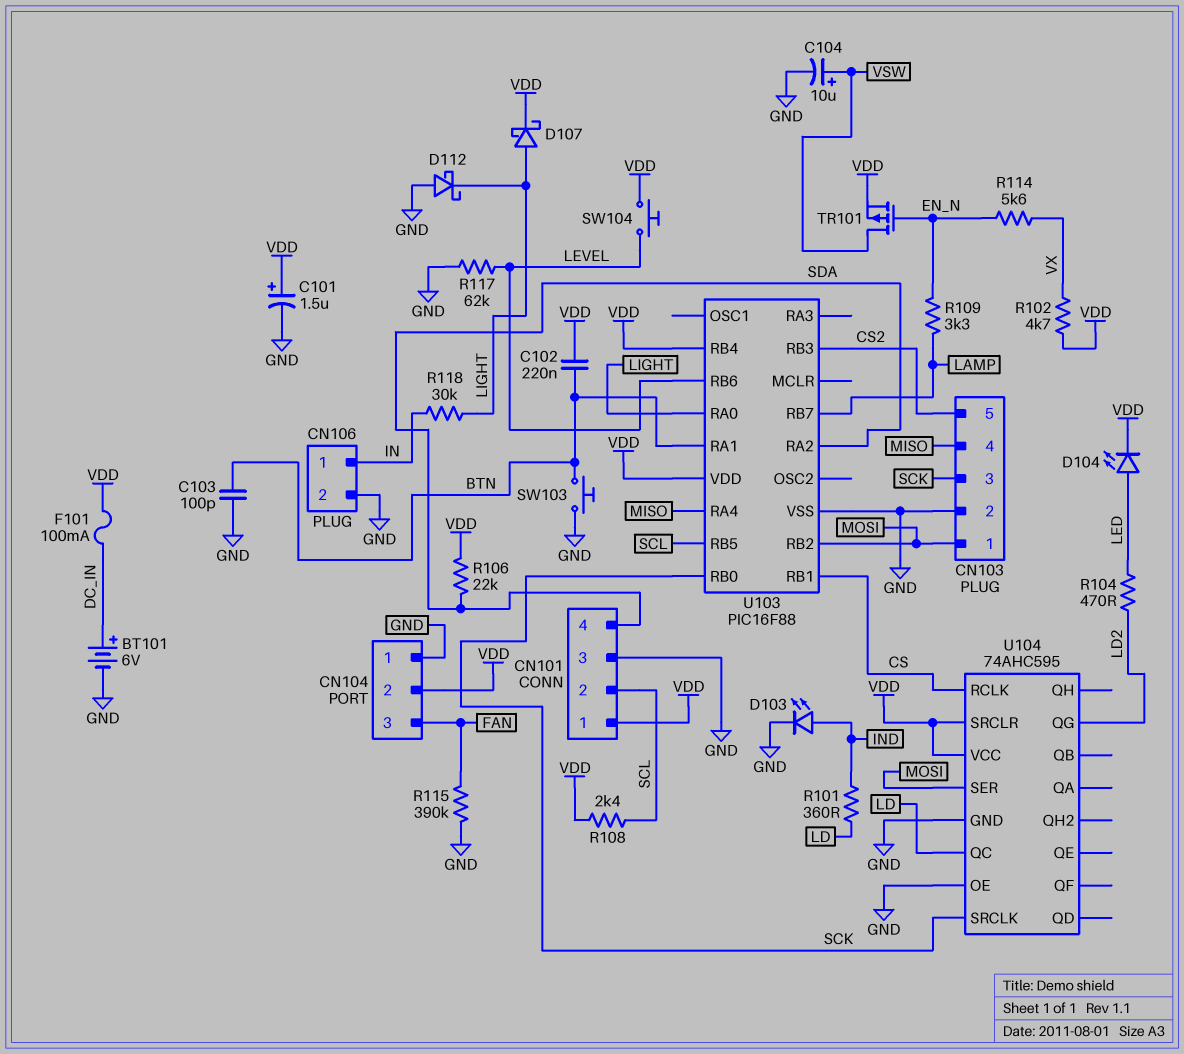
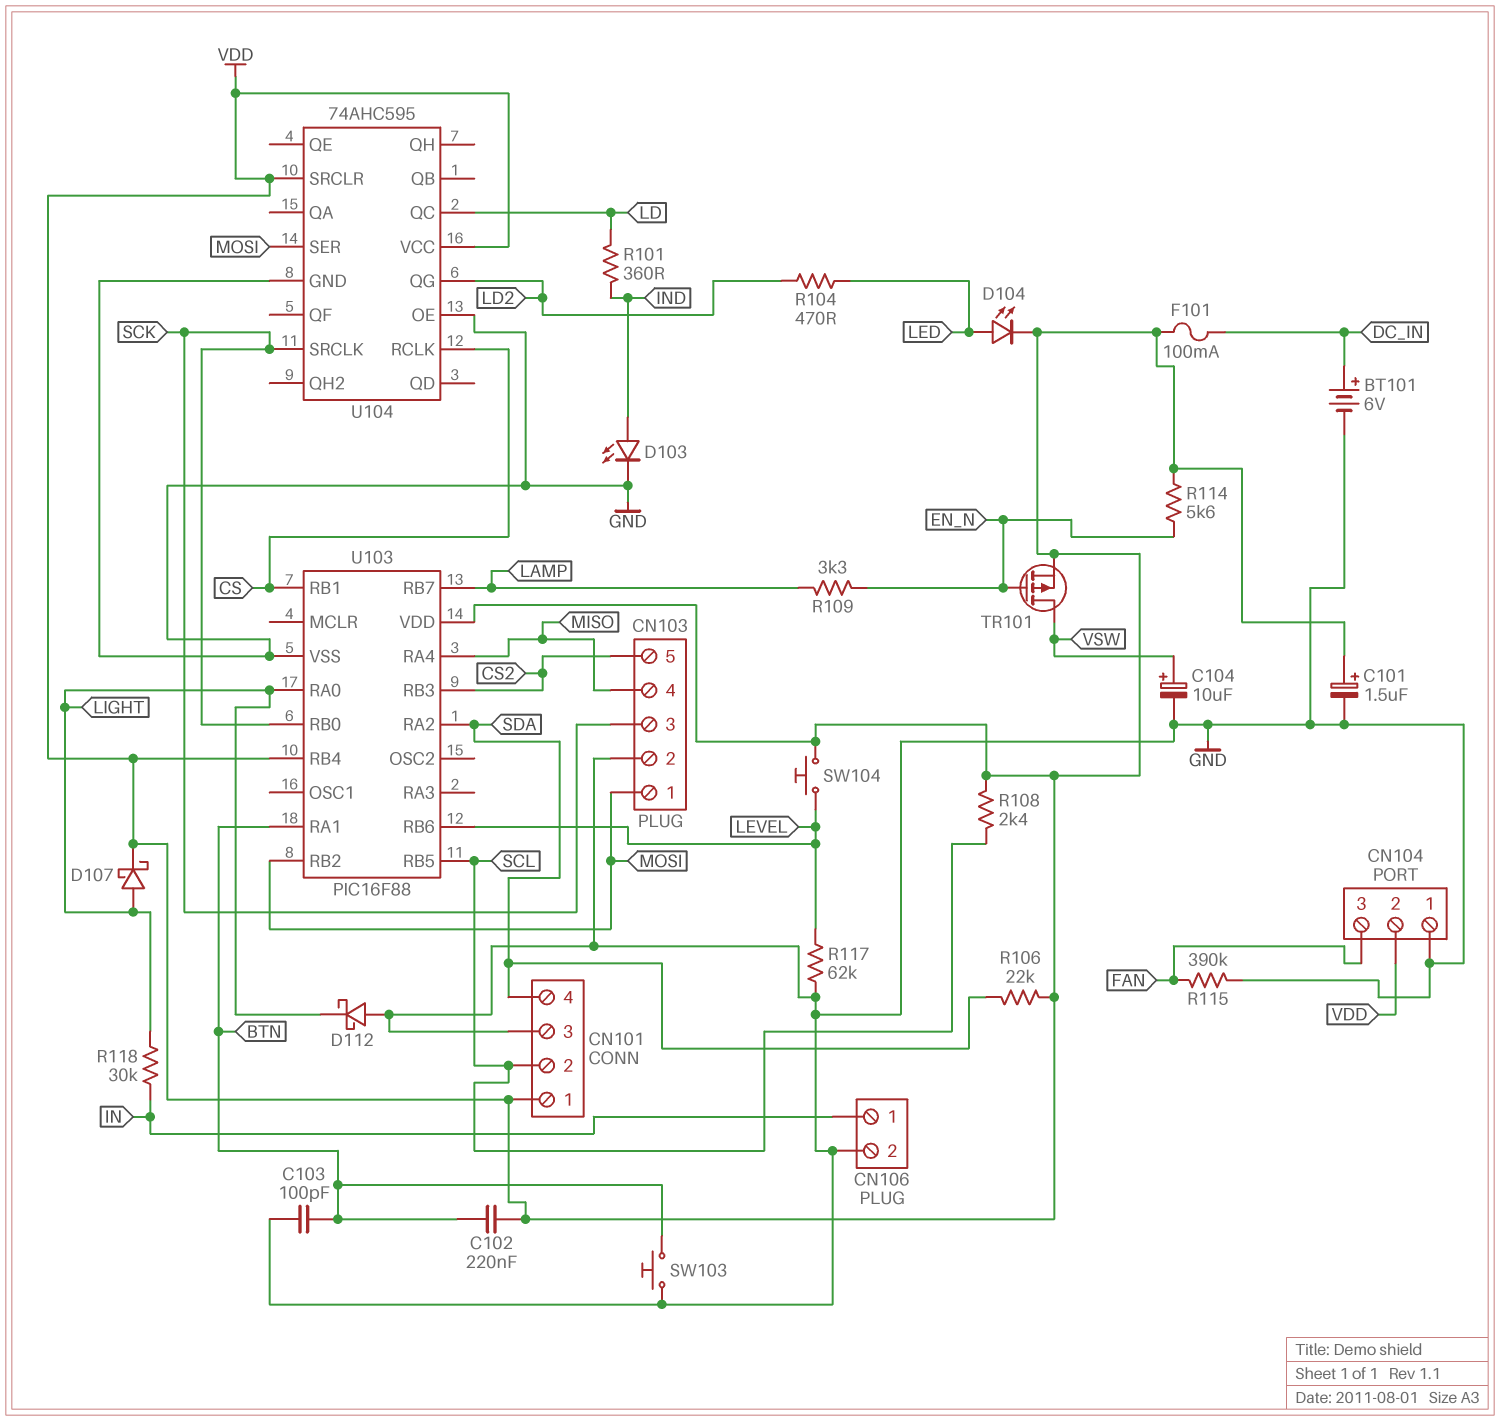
R102: 4.7k (VDD, VX) -> none
R114: 5.6k (EN_N, VX) -> 5.6k (EN_N, VDD)

